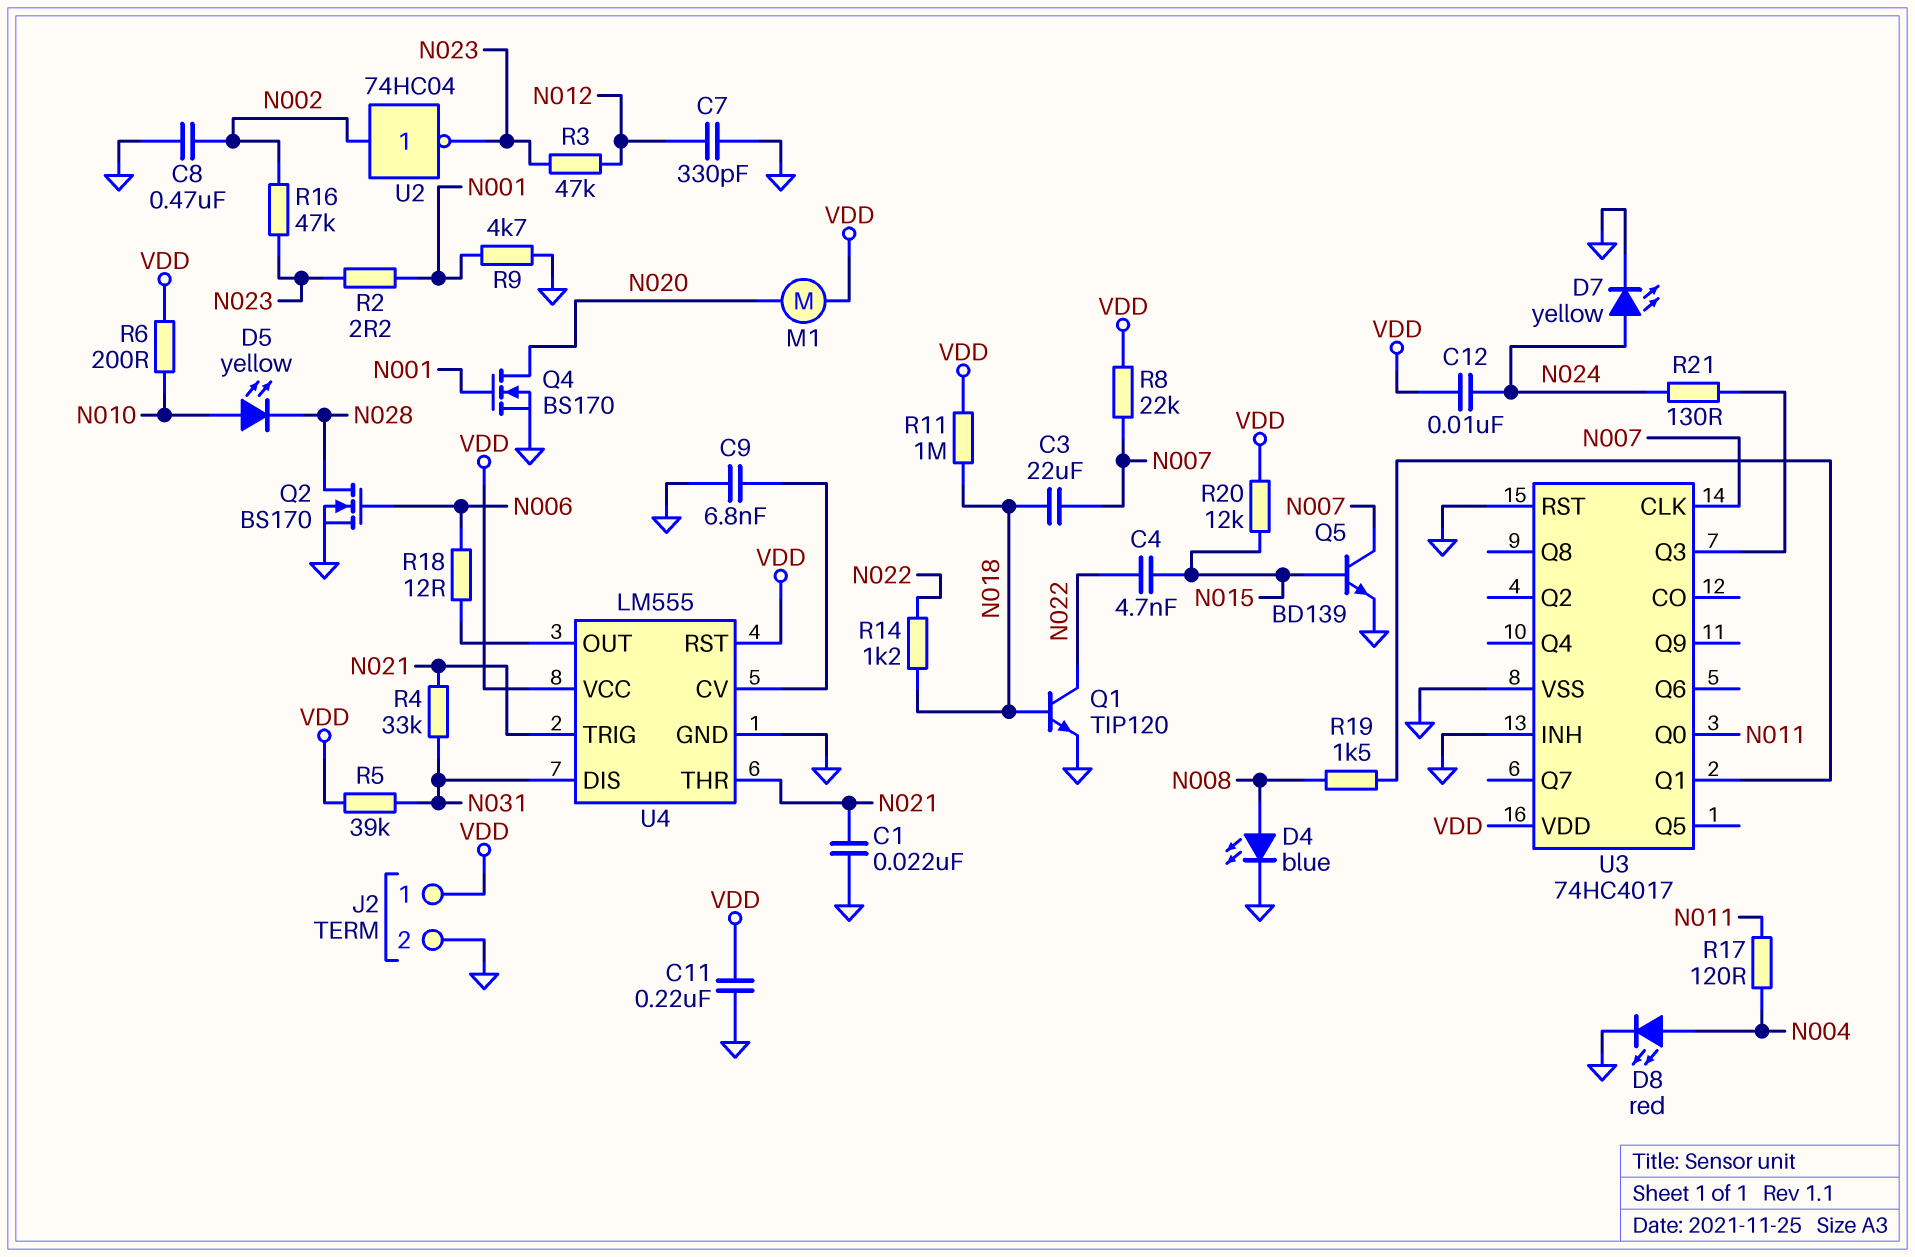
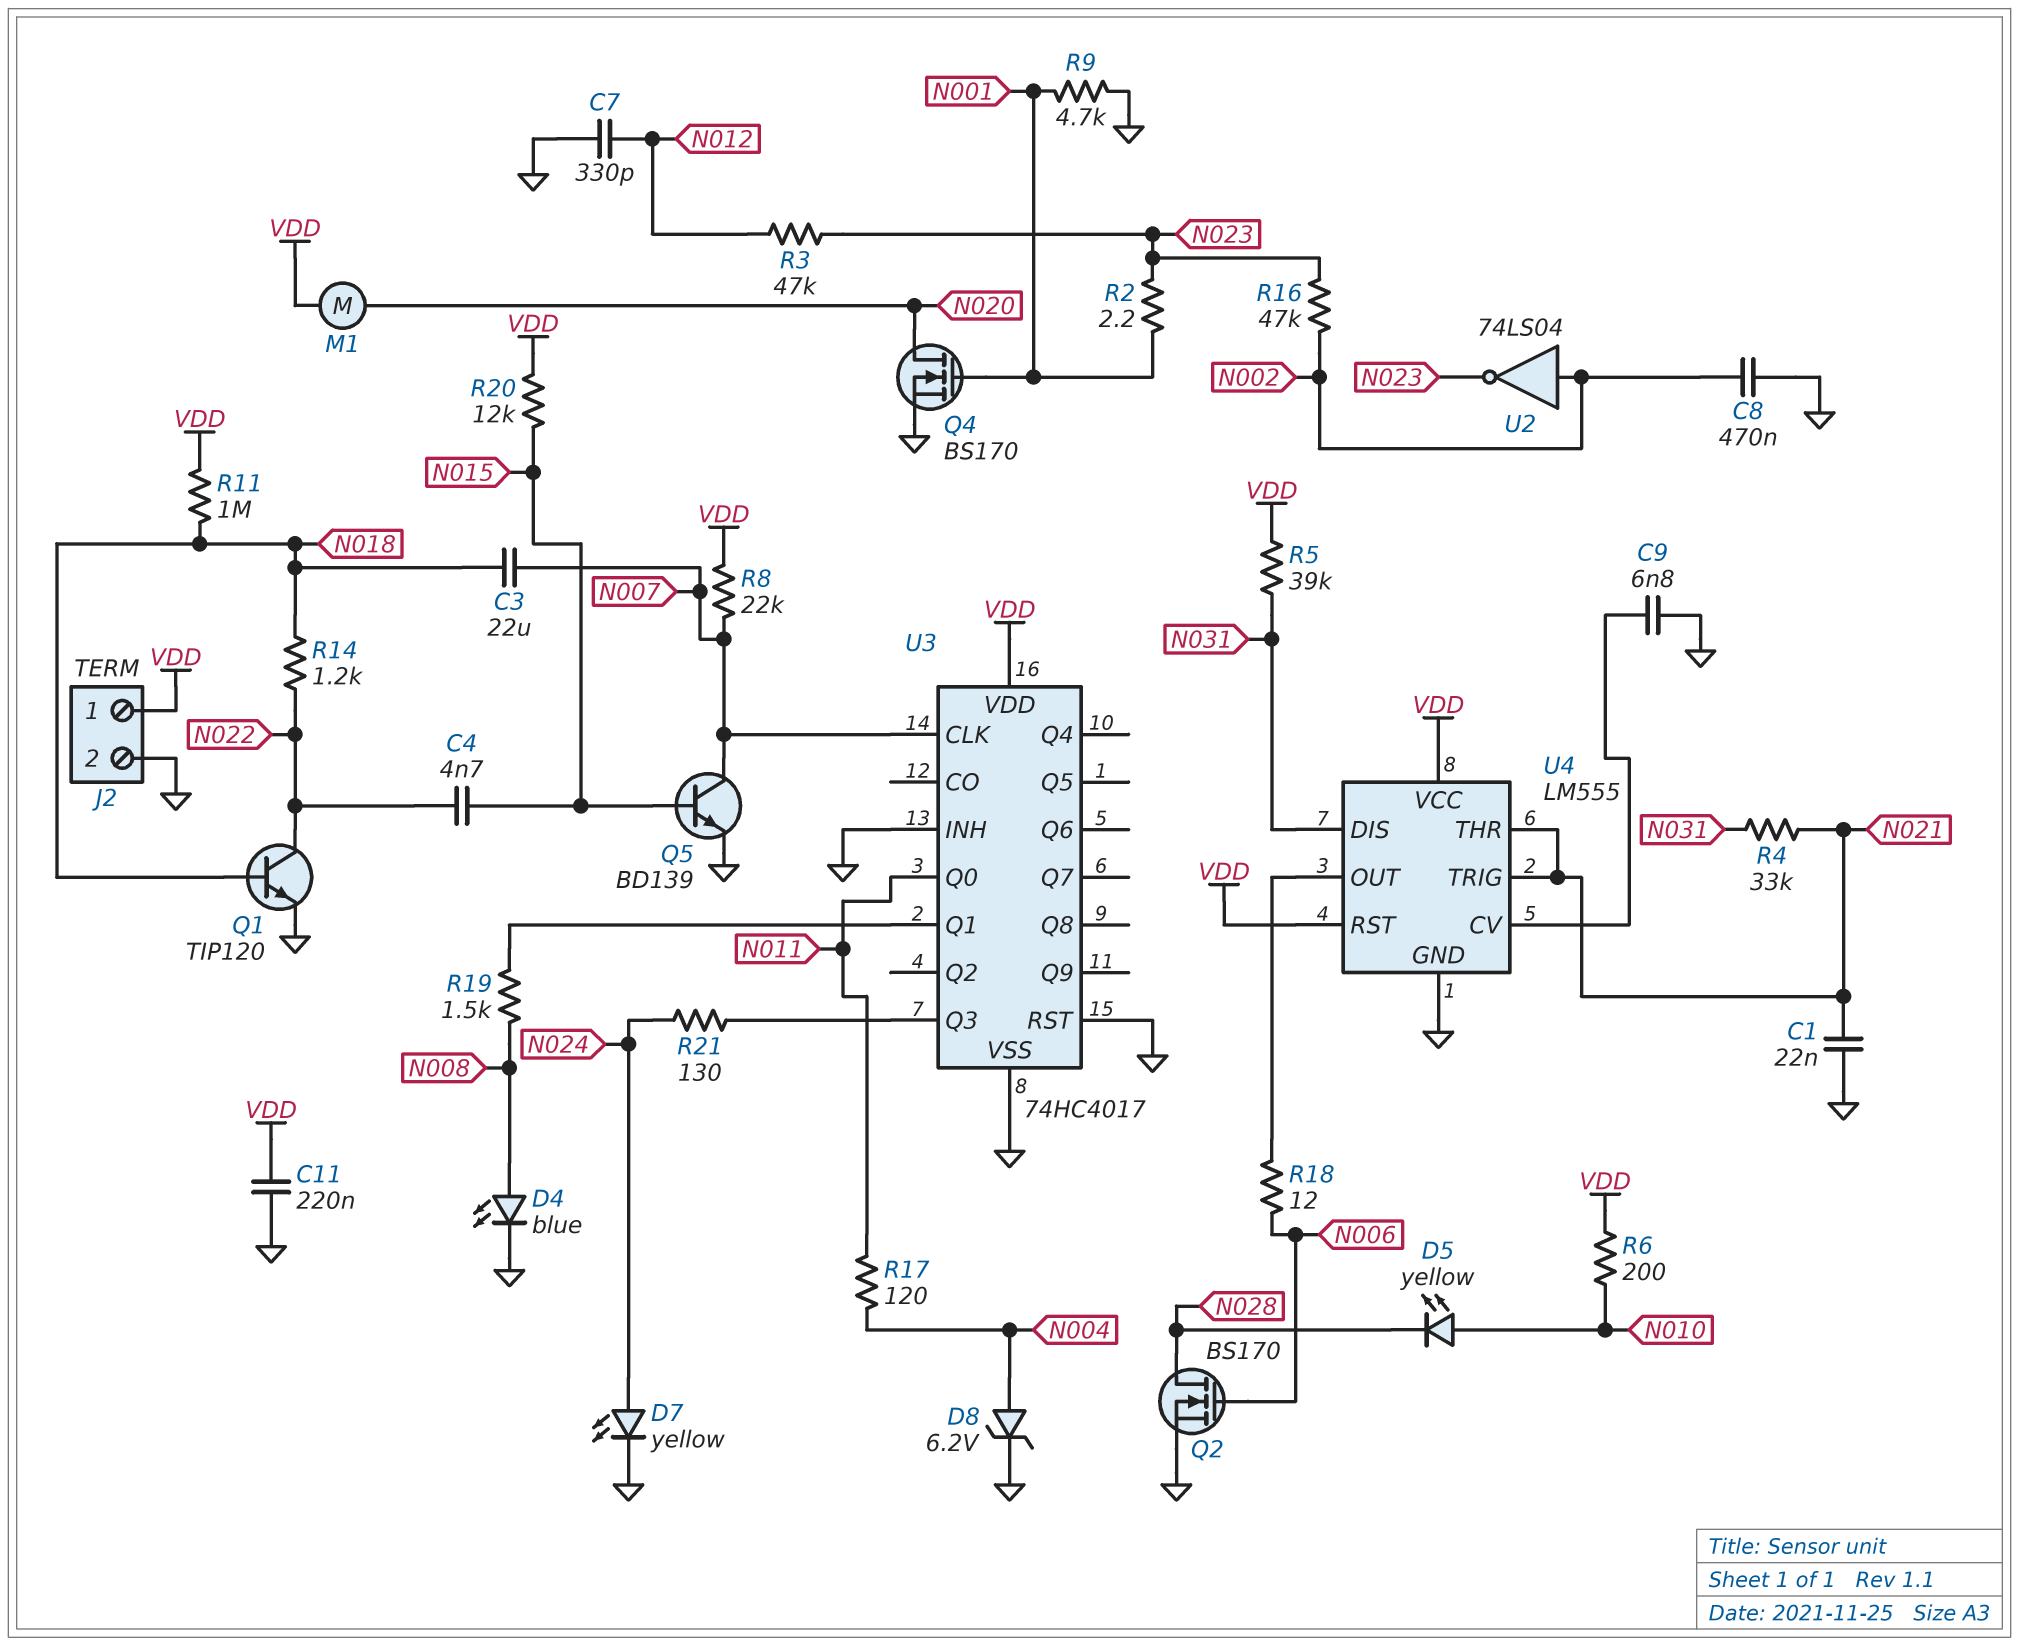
C12: 10nF (N024, VDD) -> none
D8: LED red (A N004, K GND) -> zener 6.2V (A N004, K GND)
U2: NOT 74HC04 (in N002, out N023) -> NOT 74LS04 (in N002, out N023)

